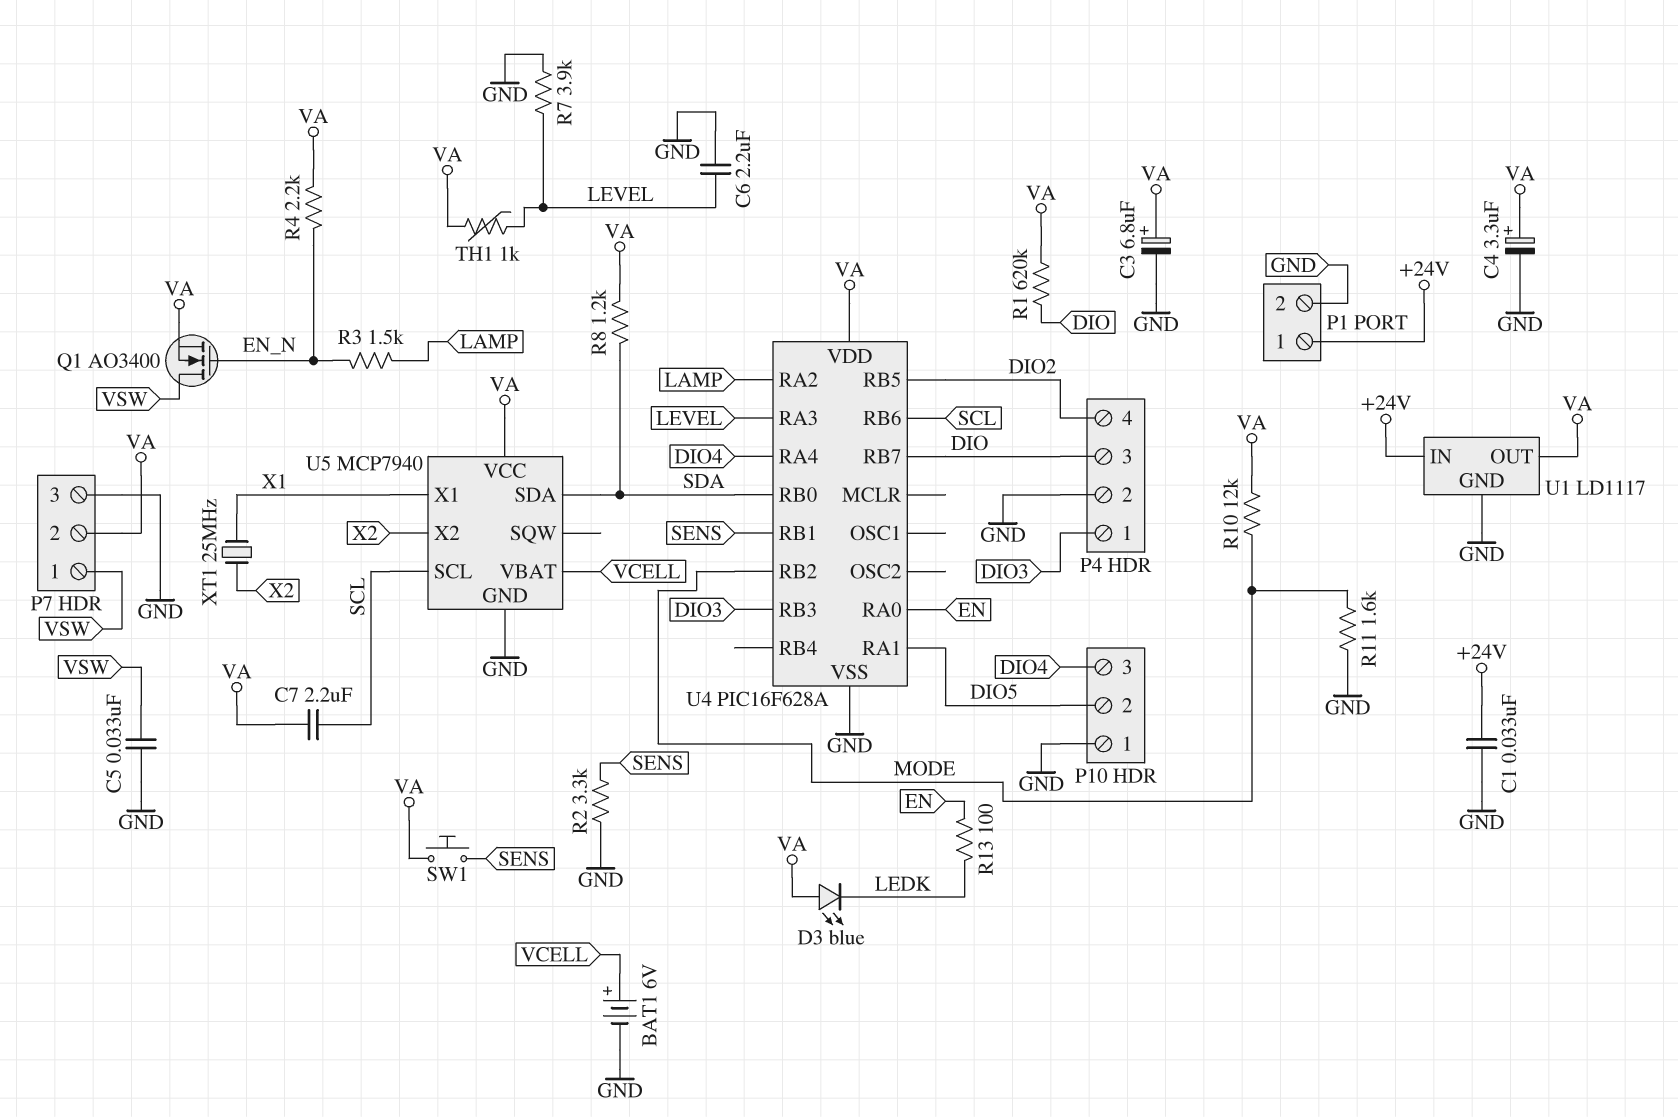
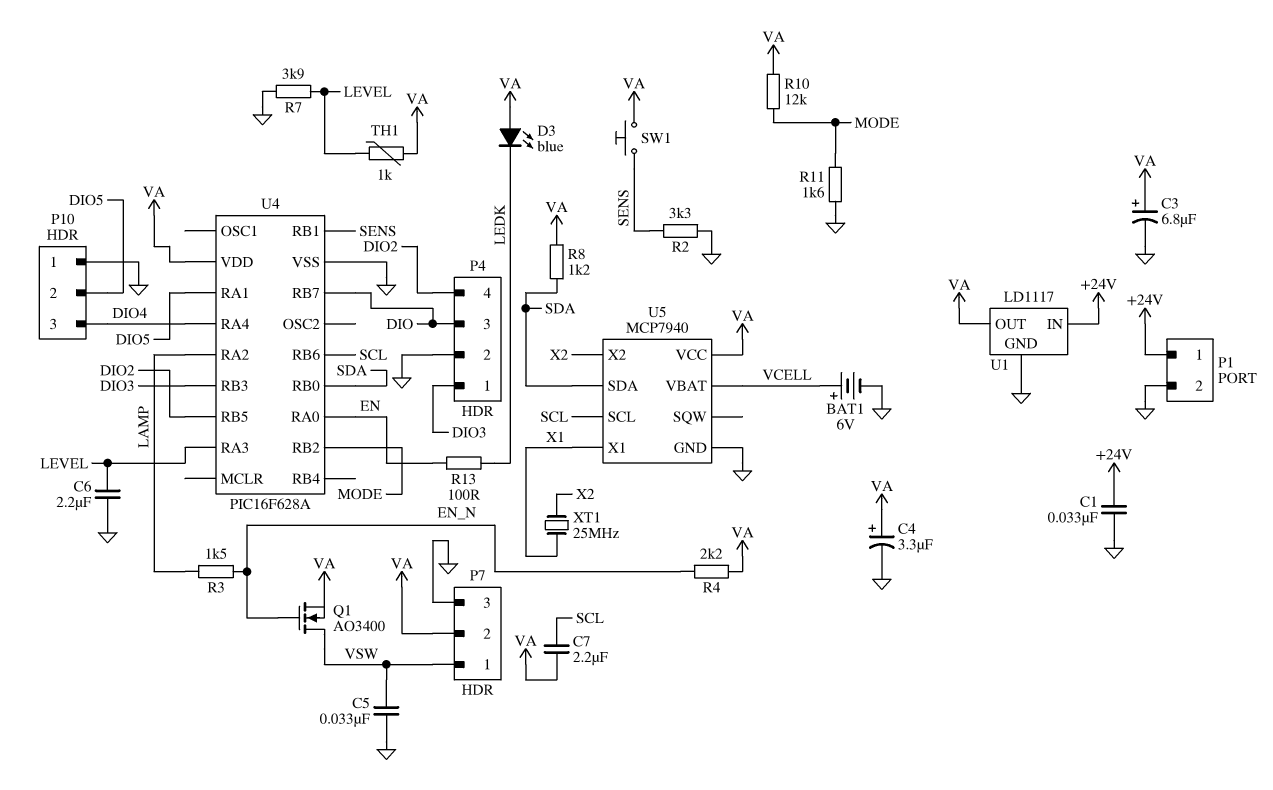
R1: 620k (DIO, VA) -> none

